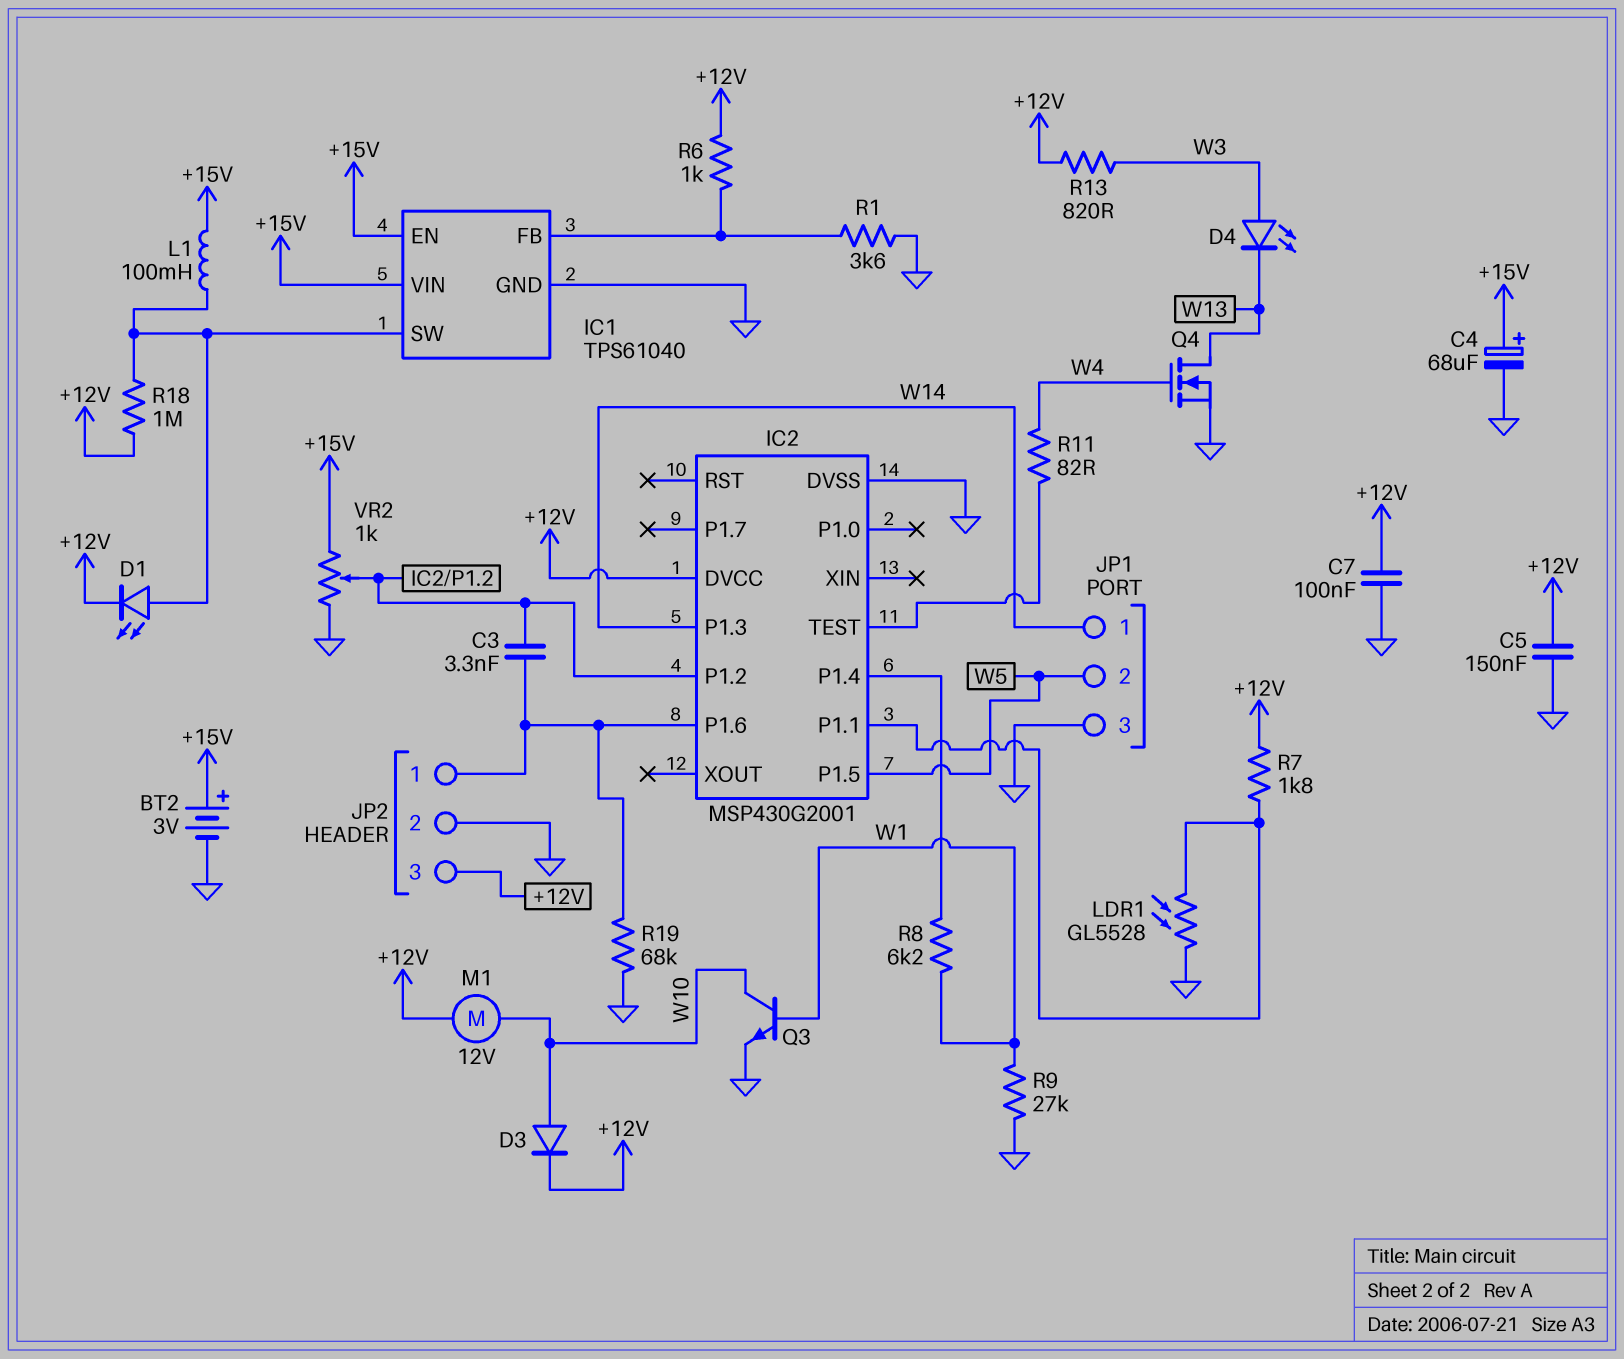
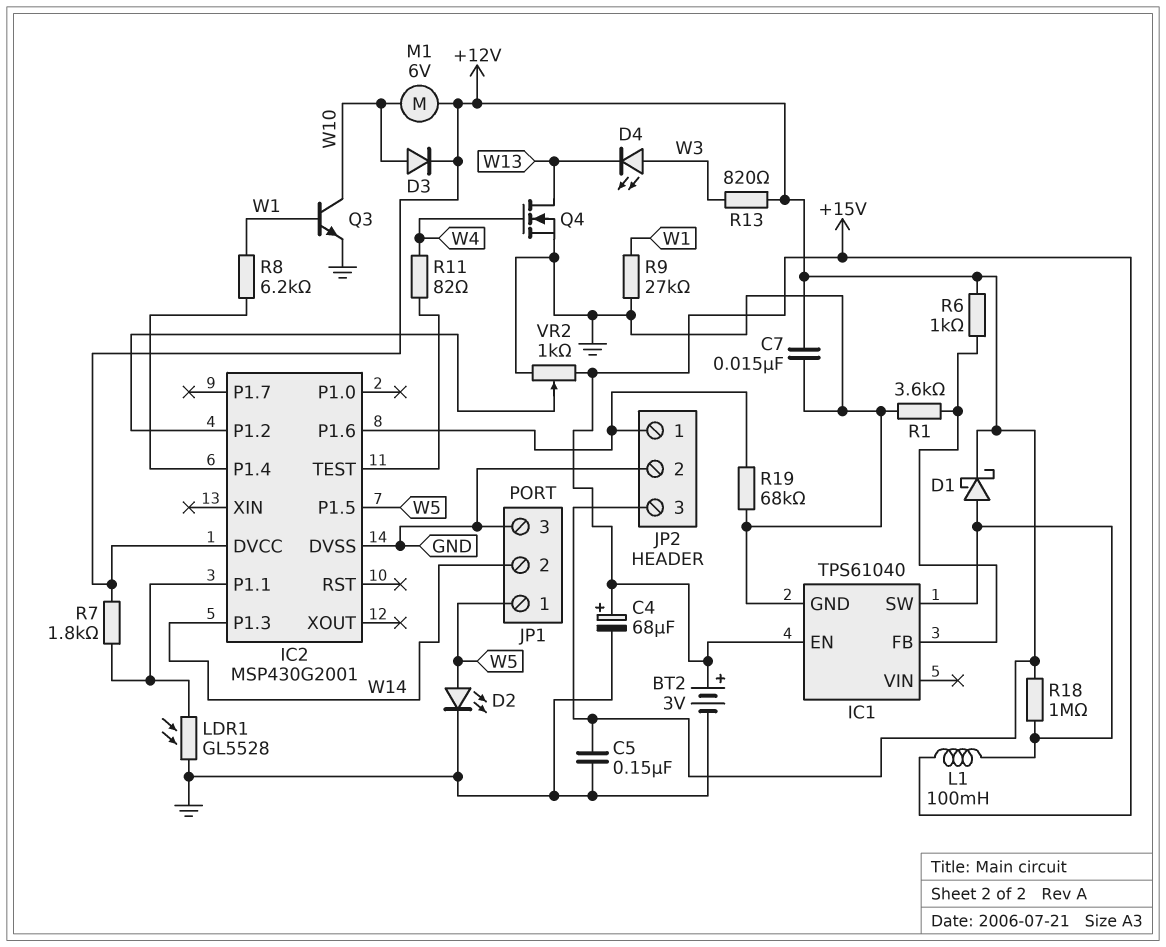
C3: 3.3nF (IC2/P1.2, IC2/P1.6) -> none
C7: 100nF (+12V, GND) -> 15nF (+12V, GND)
D1: LED (A IC1/SW, K +12V) -> schottky (A IC1/SW, K +12V)
D2: none -> LED (A W5, K GND)
IC1 pin VIN: +15V -> none
JP1 pin 1: W14 -> W5
JP1 pin 2: W5 -> W14
M1: motor 12V (+12V, W10) -> motor 6V (+12V, W10)

